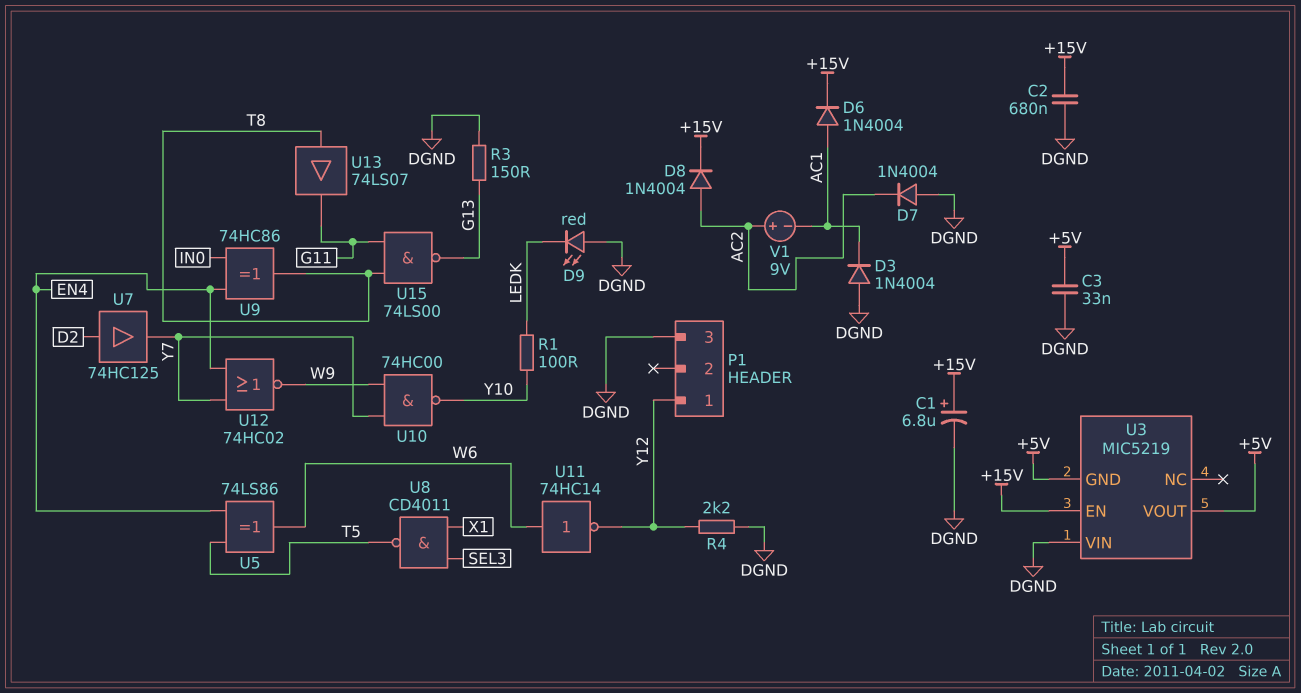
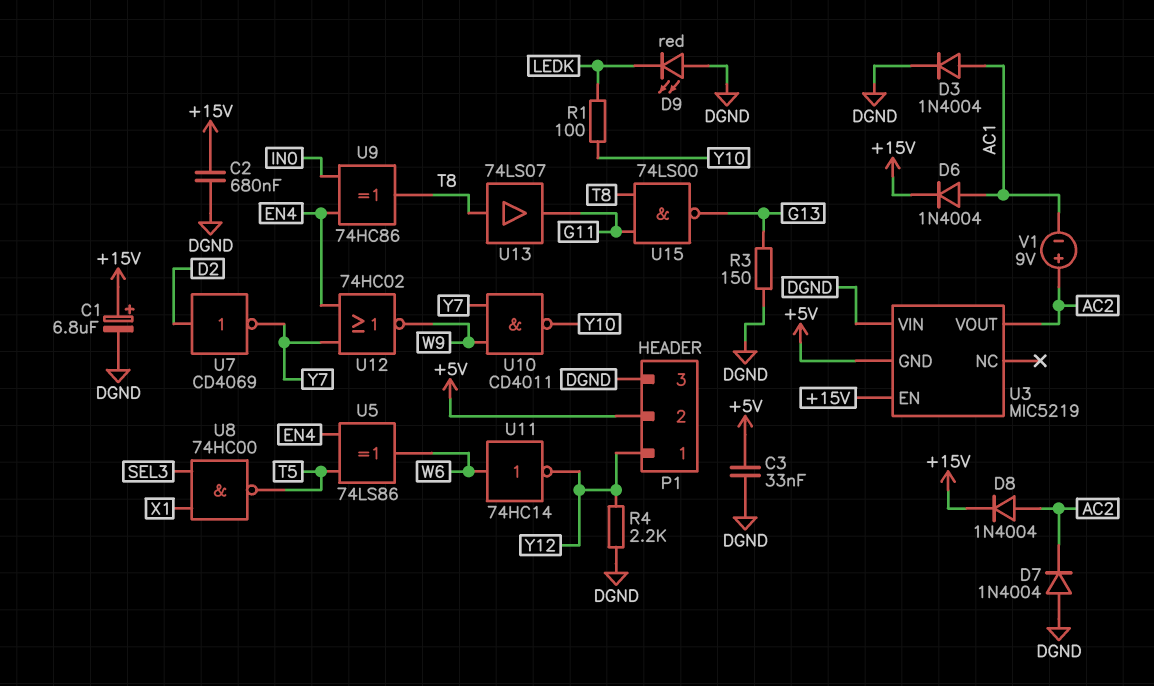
D3: diode 1N4004 (A DGND, K AC1) -> diode 1N4004 (A AC1, K DGND)
P1 pin 2: none -> +5V
U3 pin VOUT: +5V -> AC2
U7: buffer 74HC125 (in D2, out Y7) -> NOT CD4069 (in D2, out Y7)
U8: NAND CD4011 (in SEL3, in X1, out T5) -> NAND 74HC00 (in SEL3, in X1, out T5)
U10: NAND 74HC00 (in W9, in Y7, out Y10) -> NAND CD4011 (in W9, in Y7, out Y10)

